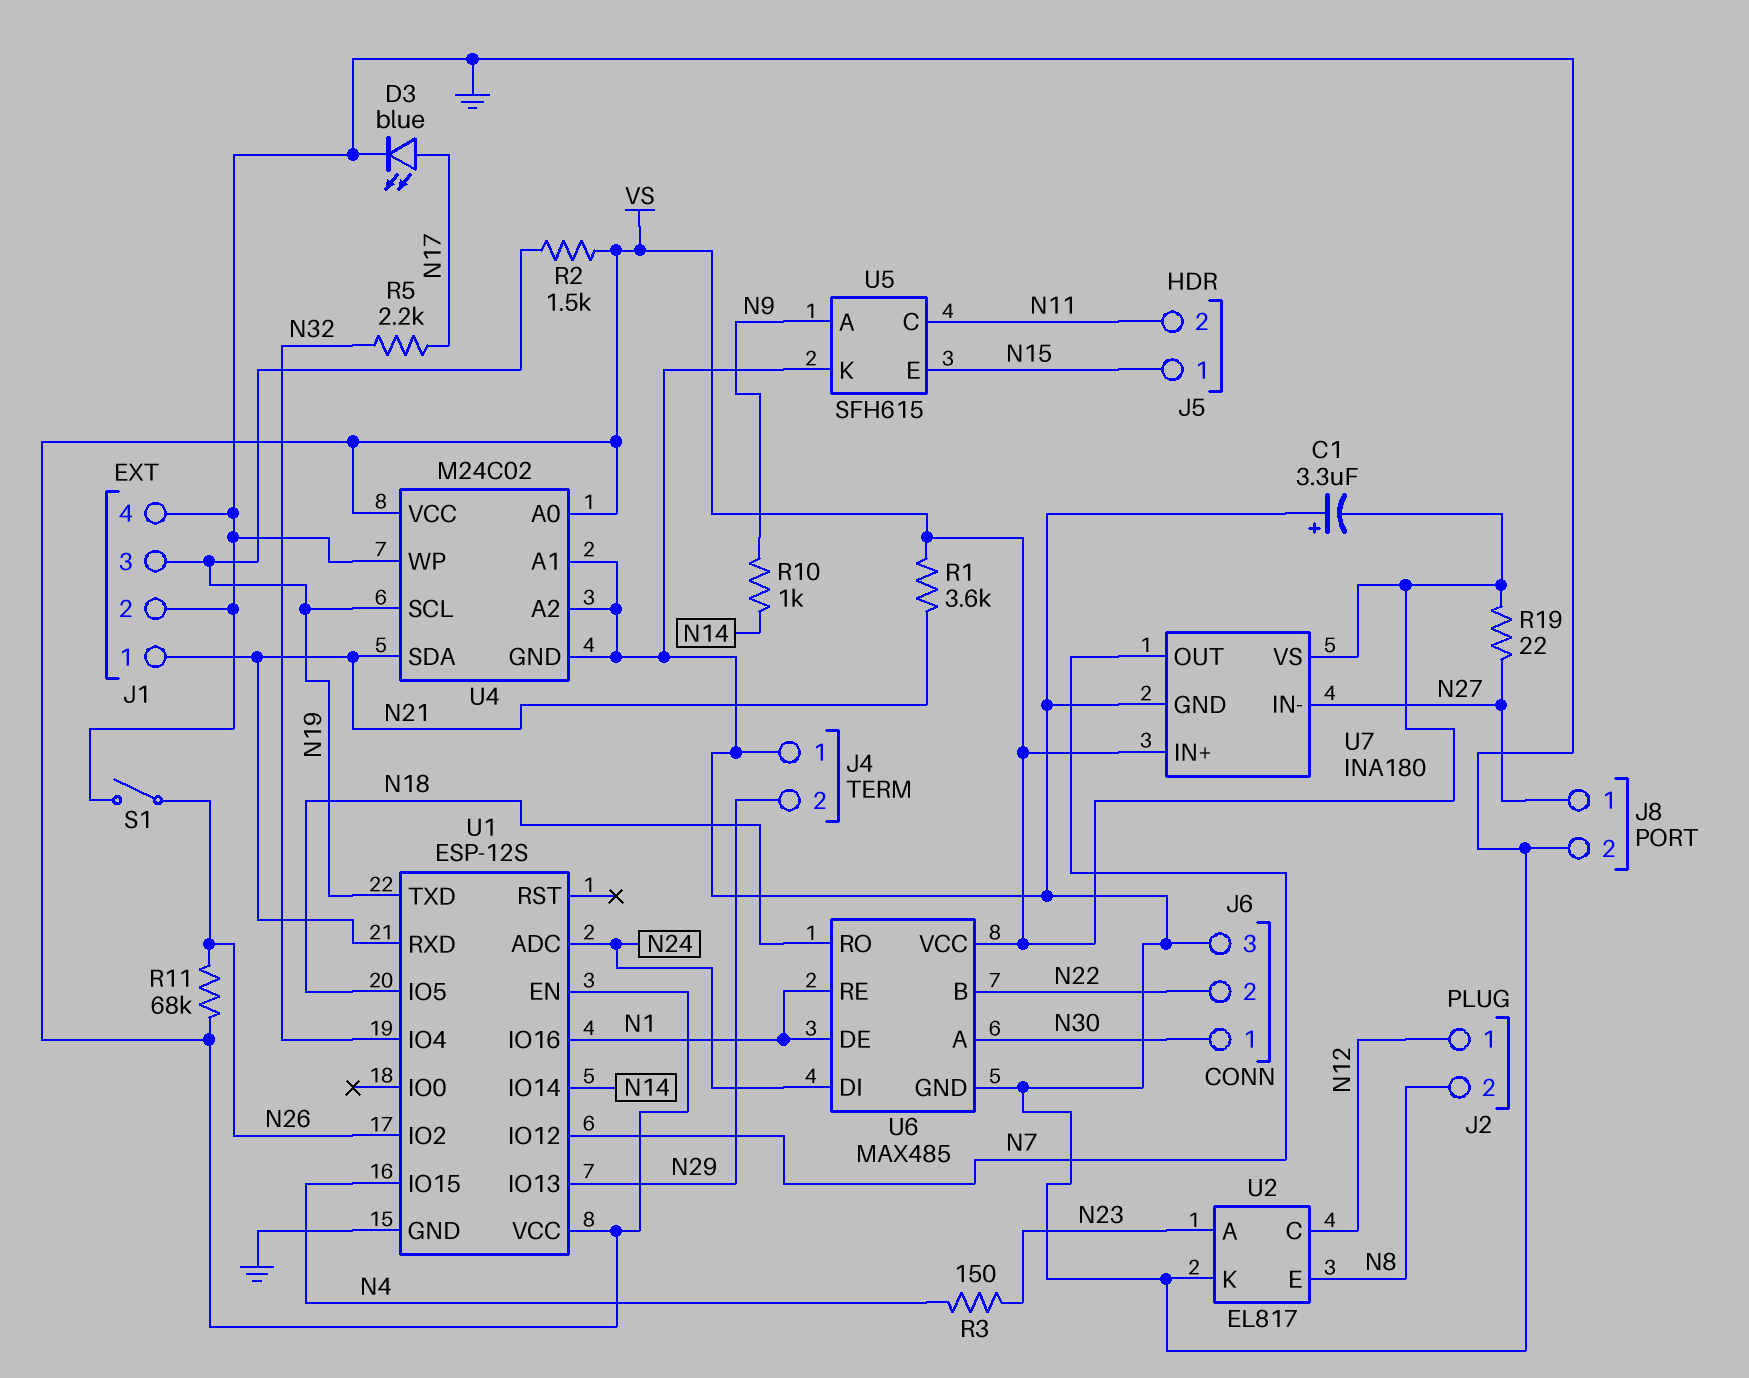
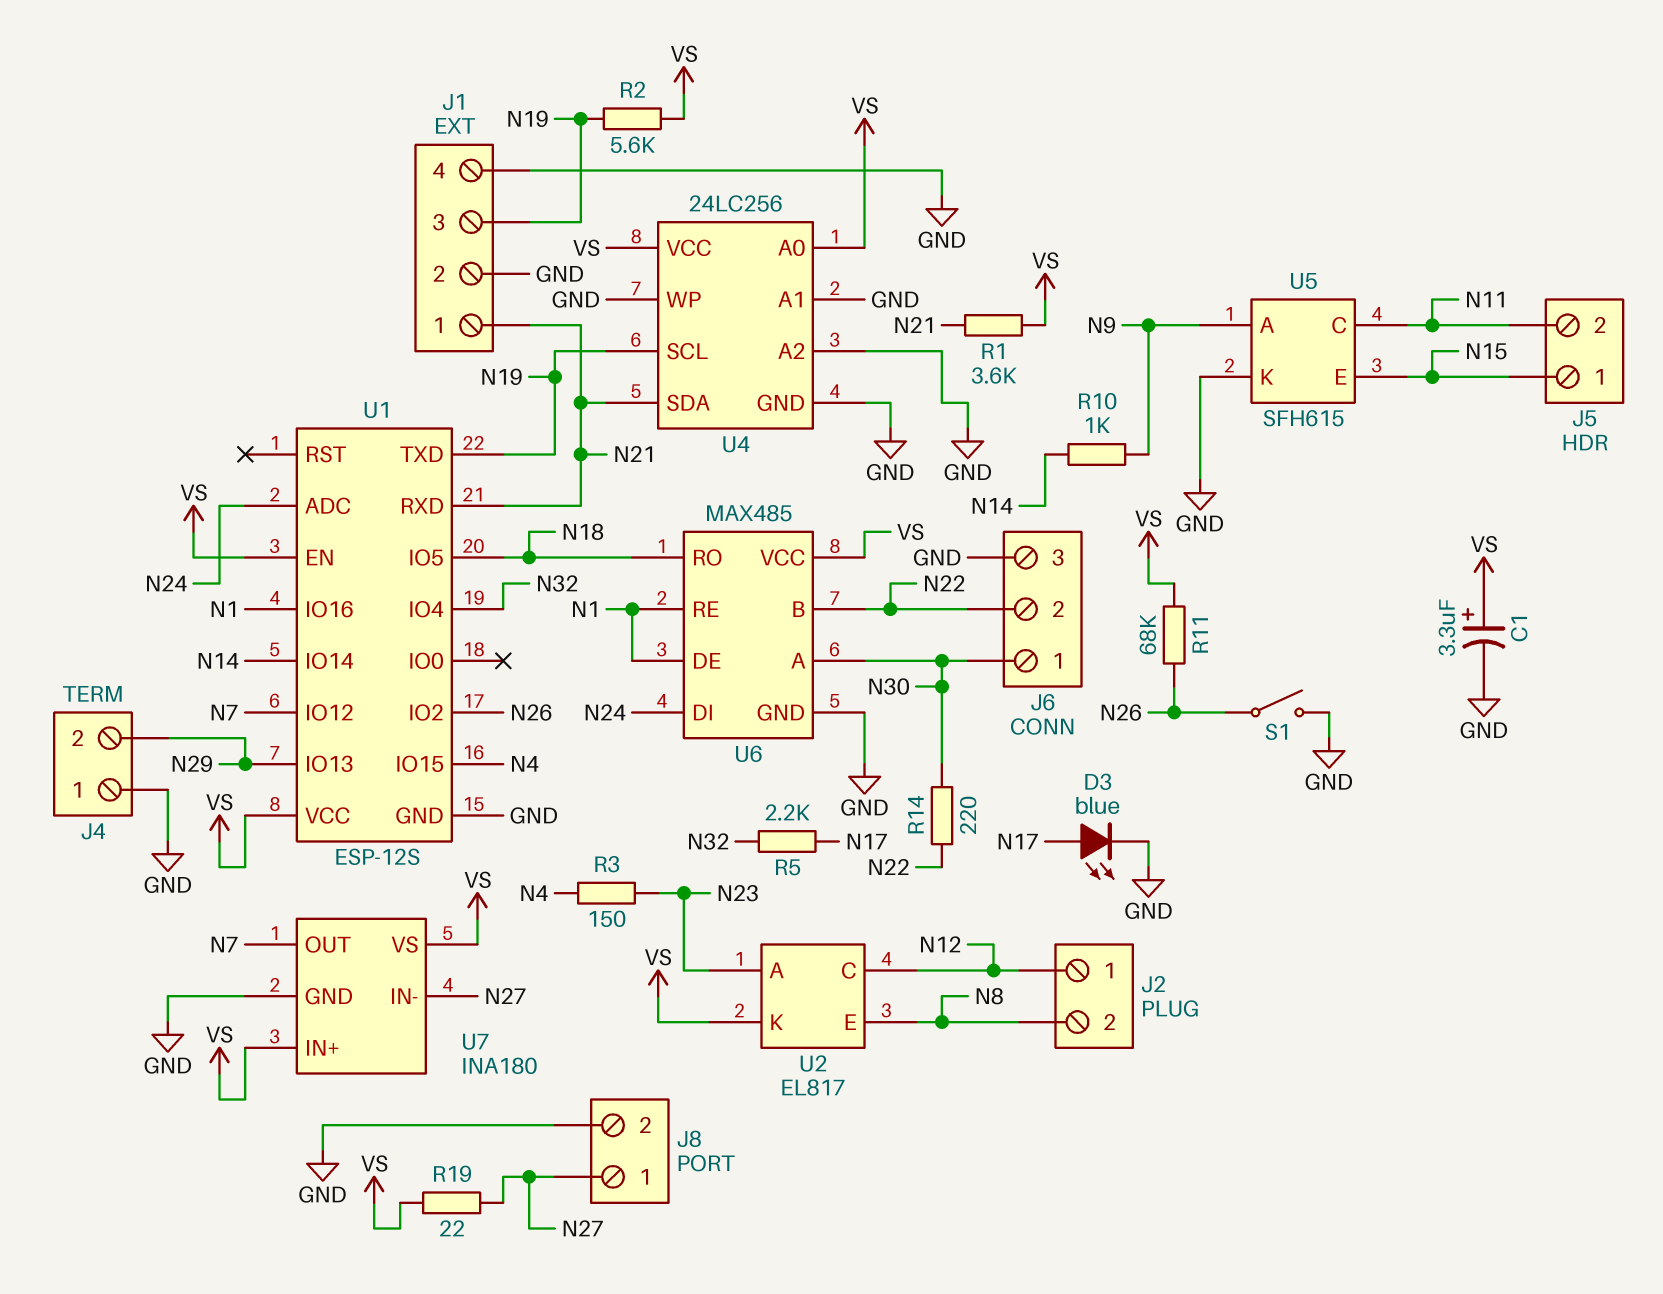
C1: 3.3uF (plus GND, minus VS) -> 3.3uF (plus VS, minus GND)
R2: 1.5k (N19, VS) -> 5.6k (N19, VS)
R14: none -> 220 (N22, N30)
U2 pin K: GND -> VS
U4: M24C02 -> 24LC256

